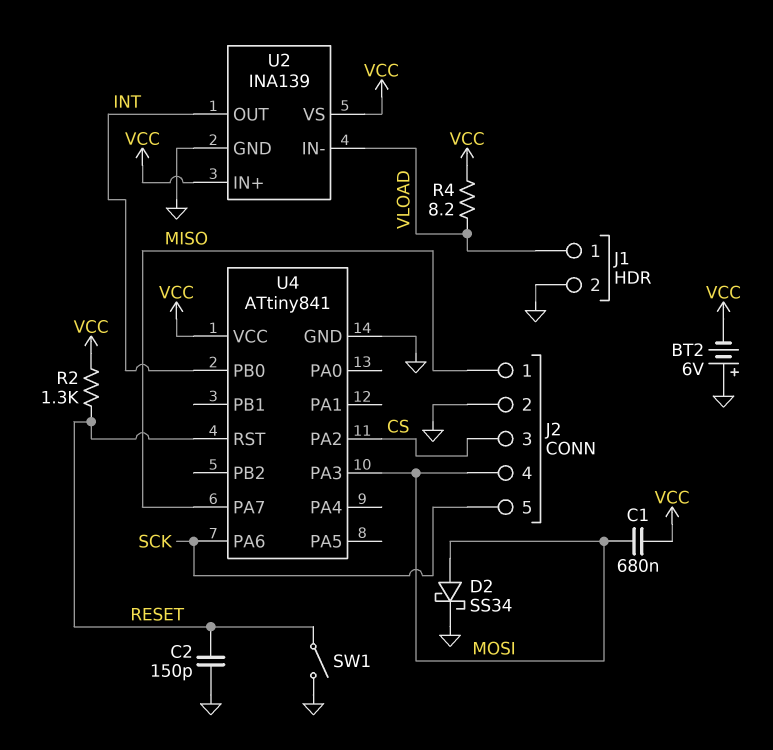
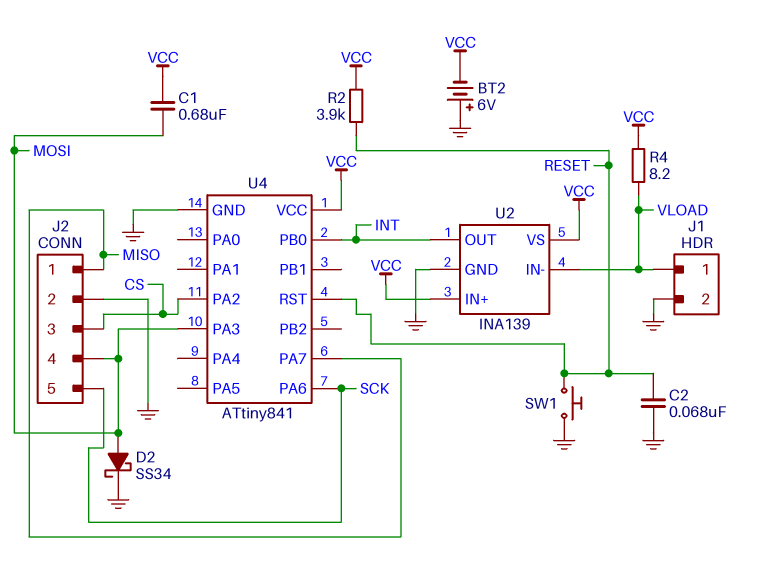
C2: 150pF (GND, RESET) -> 68nF (GND, RESET)
R2: 1.3k (RESET, VCC) -> 3.9k (RESET, VCC)
SW1: switch (GND, RESET) -> button (GND, RESET)

